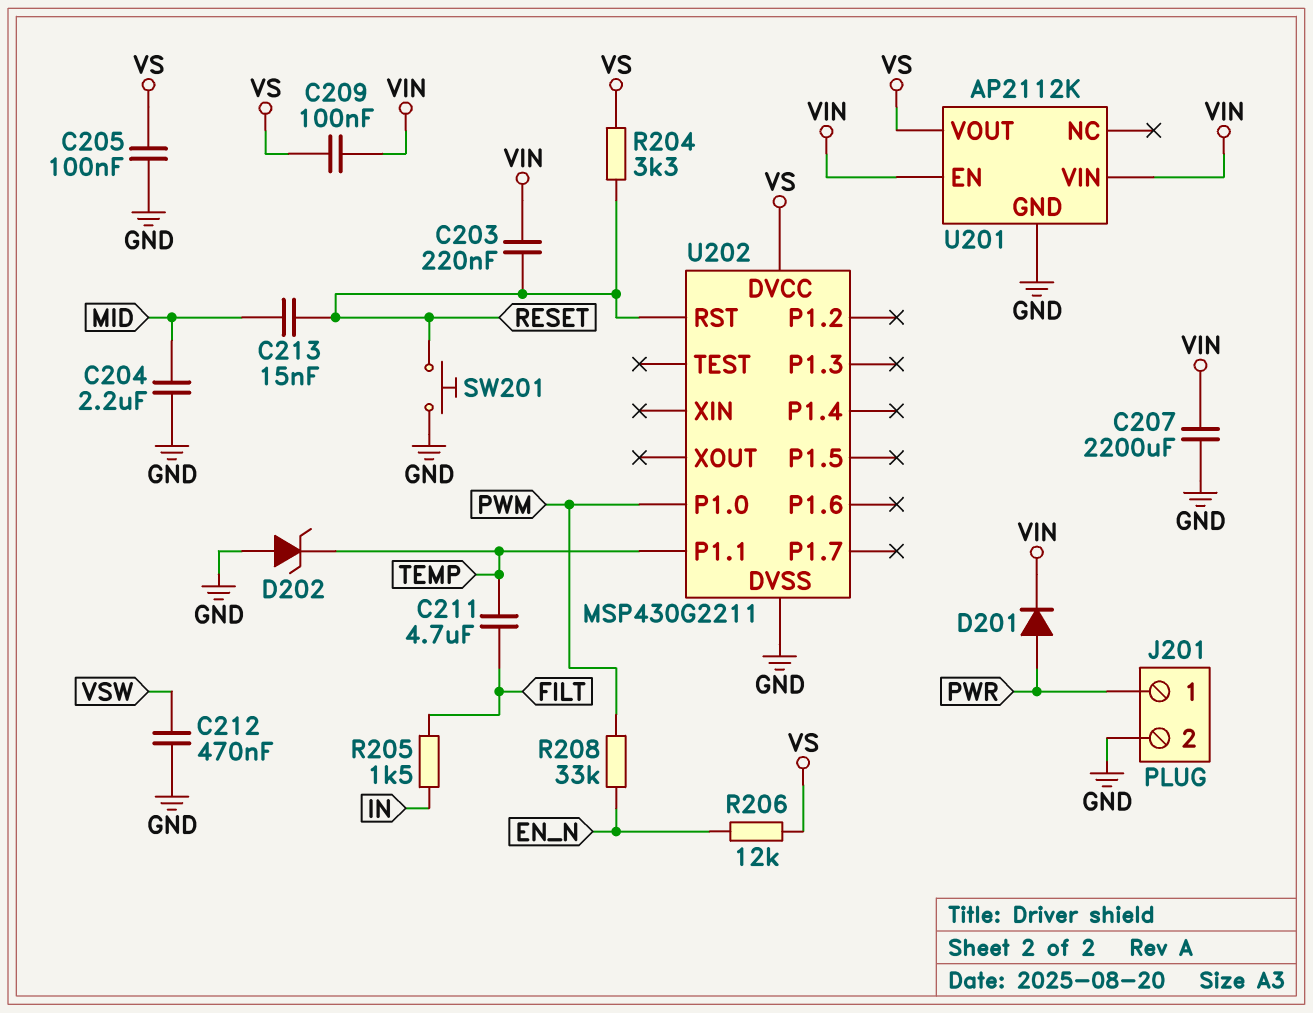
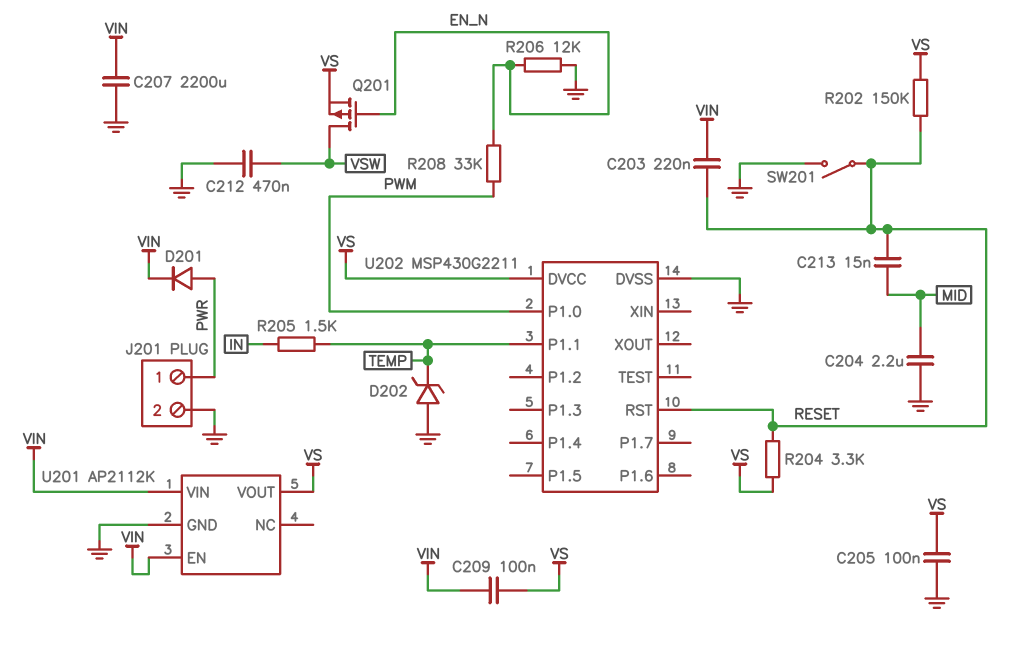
C211: 4.7uF (FILT, TEMP) -> none
Q201: none -> PMOS (G EN_N, D VSW, S VS)
R202: none -> 150k (RESET, VS)
R205: 1.5k (FILT, IN) -> 1.5k (IN, TEMP)
R206: 12k (EN_N, VS) -> 12k (EN_N, GND)
SW201: button (GND, RESET) -> switch (GND, RESET)

